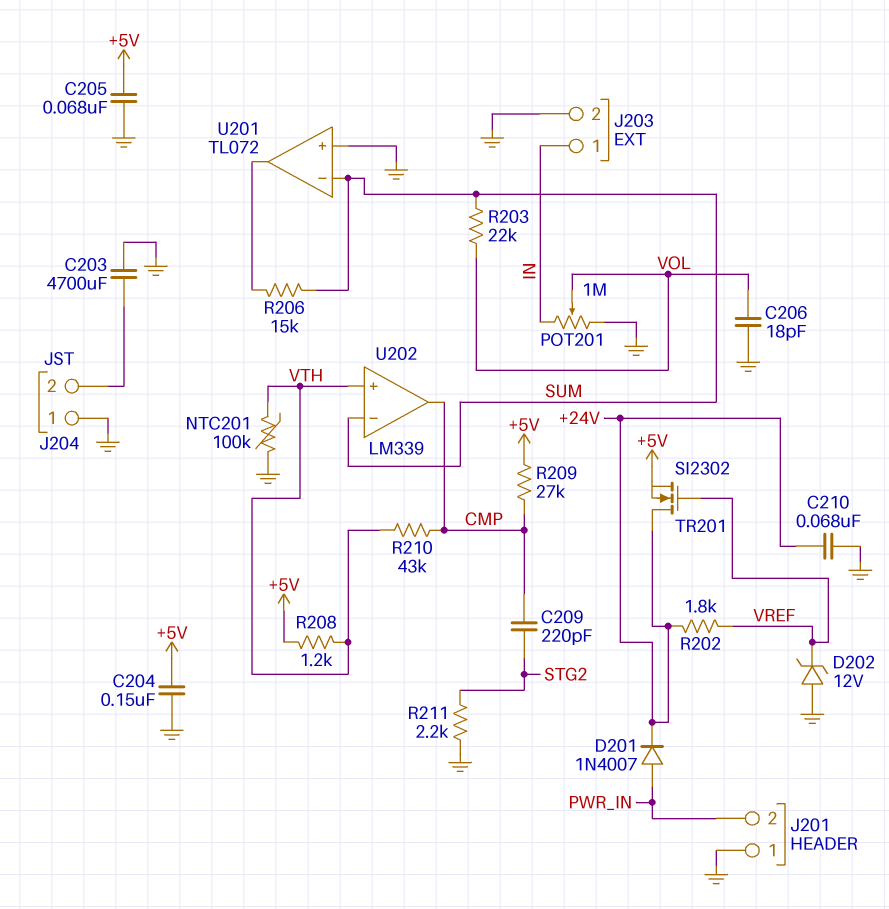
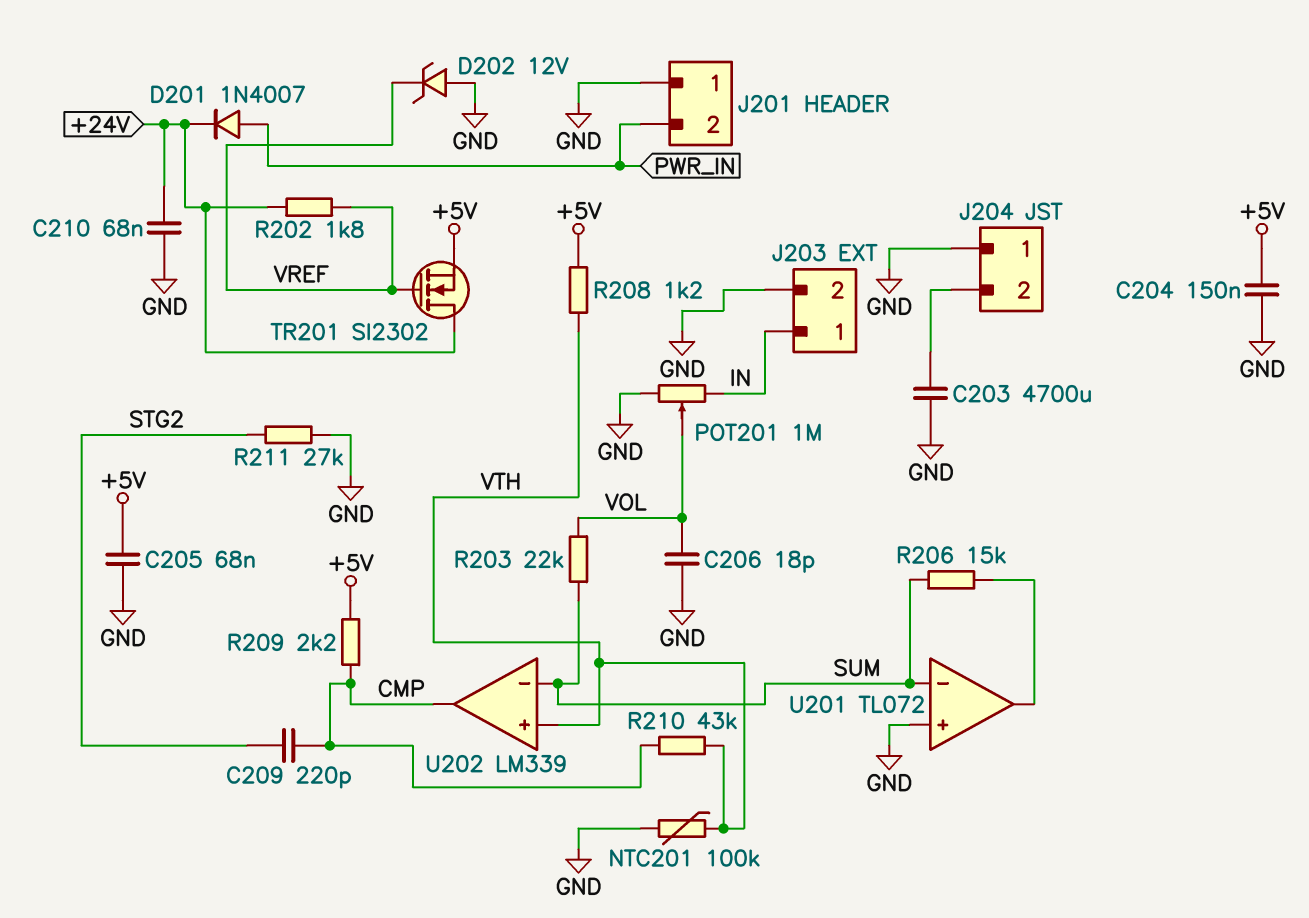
R209: 27k (+5V, CMP) -> 2.2k (+5V, CMP)
R211: 2.2k (GND, STG2) -> 27k (GND, STG2)

